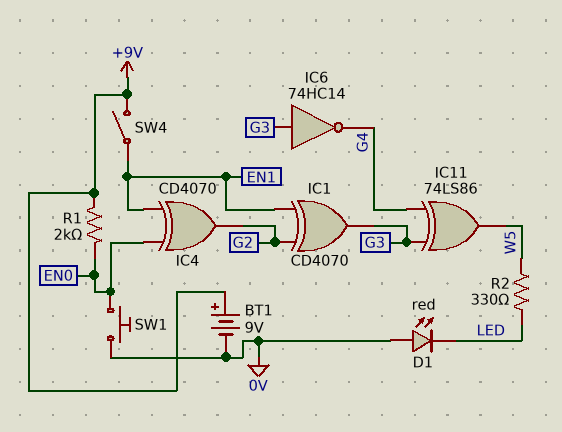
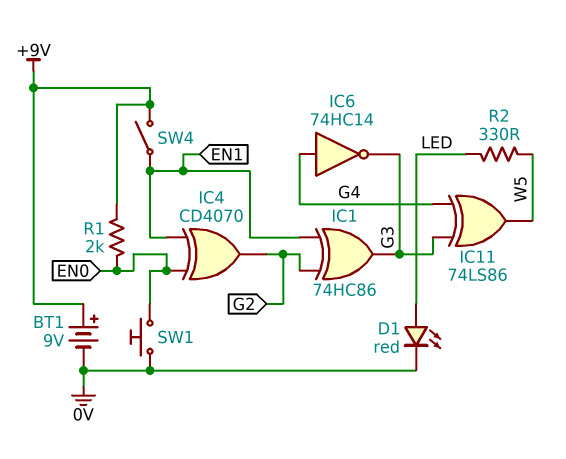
D1: LED red (A 0V, K LED) -> LED red (A LED, K 0V)
IC1: XOR CD4070 (in EN1, in G2, out G3) -> XOR 74HC86 (in EN1, in G2, out G3)
IC6: NOT 74HC14 (in G3, out G4) -> NOT 74HC14 (in G4, out G3)

